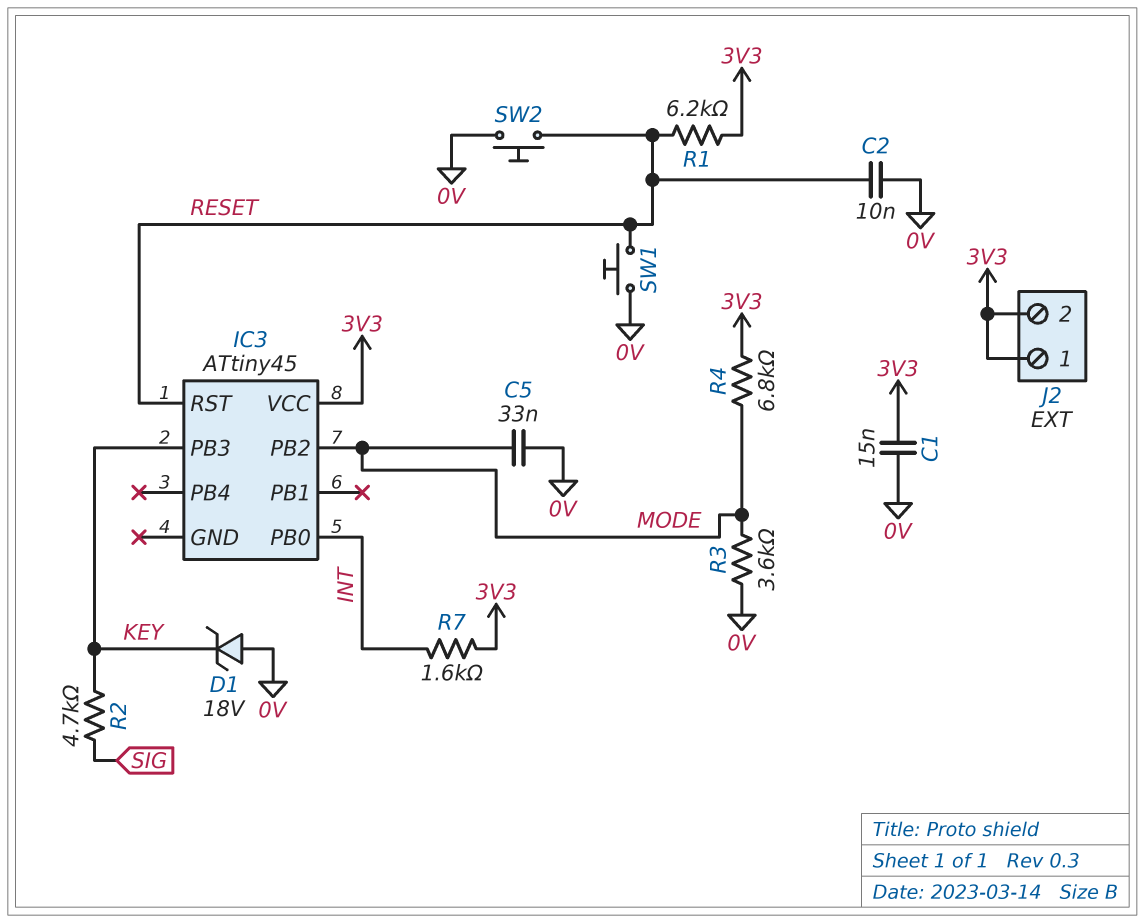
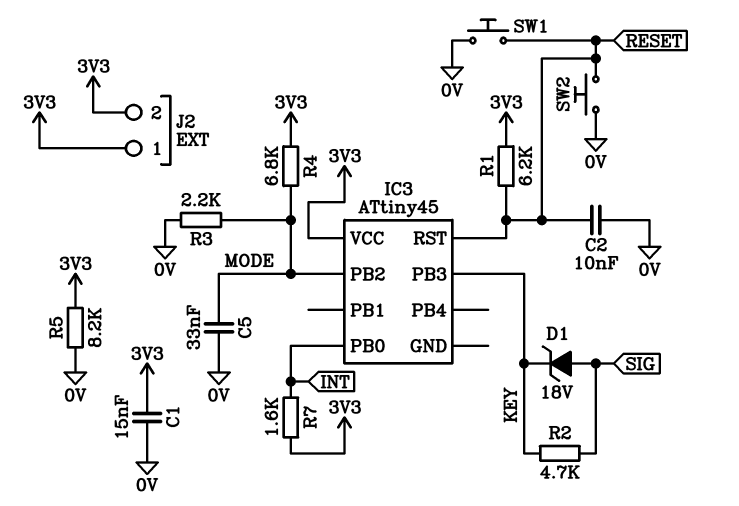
D1: zener 18V (A 0V, K KEY) -> zener 18V (A SIG, K KEY)
R3: 3.6k (0V, MODE) -> 2.2k (0V, MODE)
R5: none -> 8.2k (0V, 3V3)

